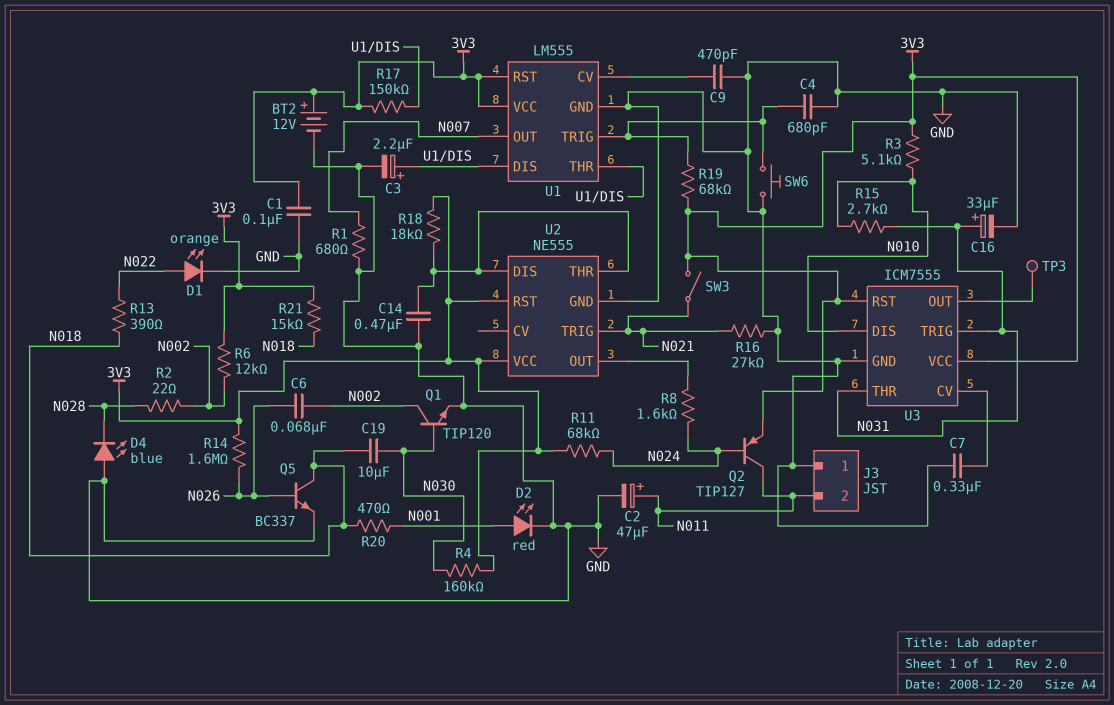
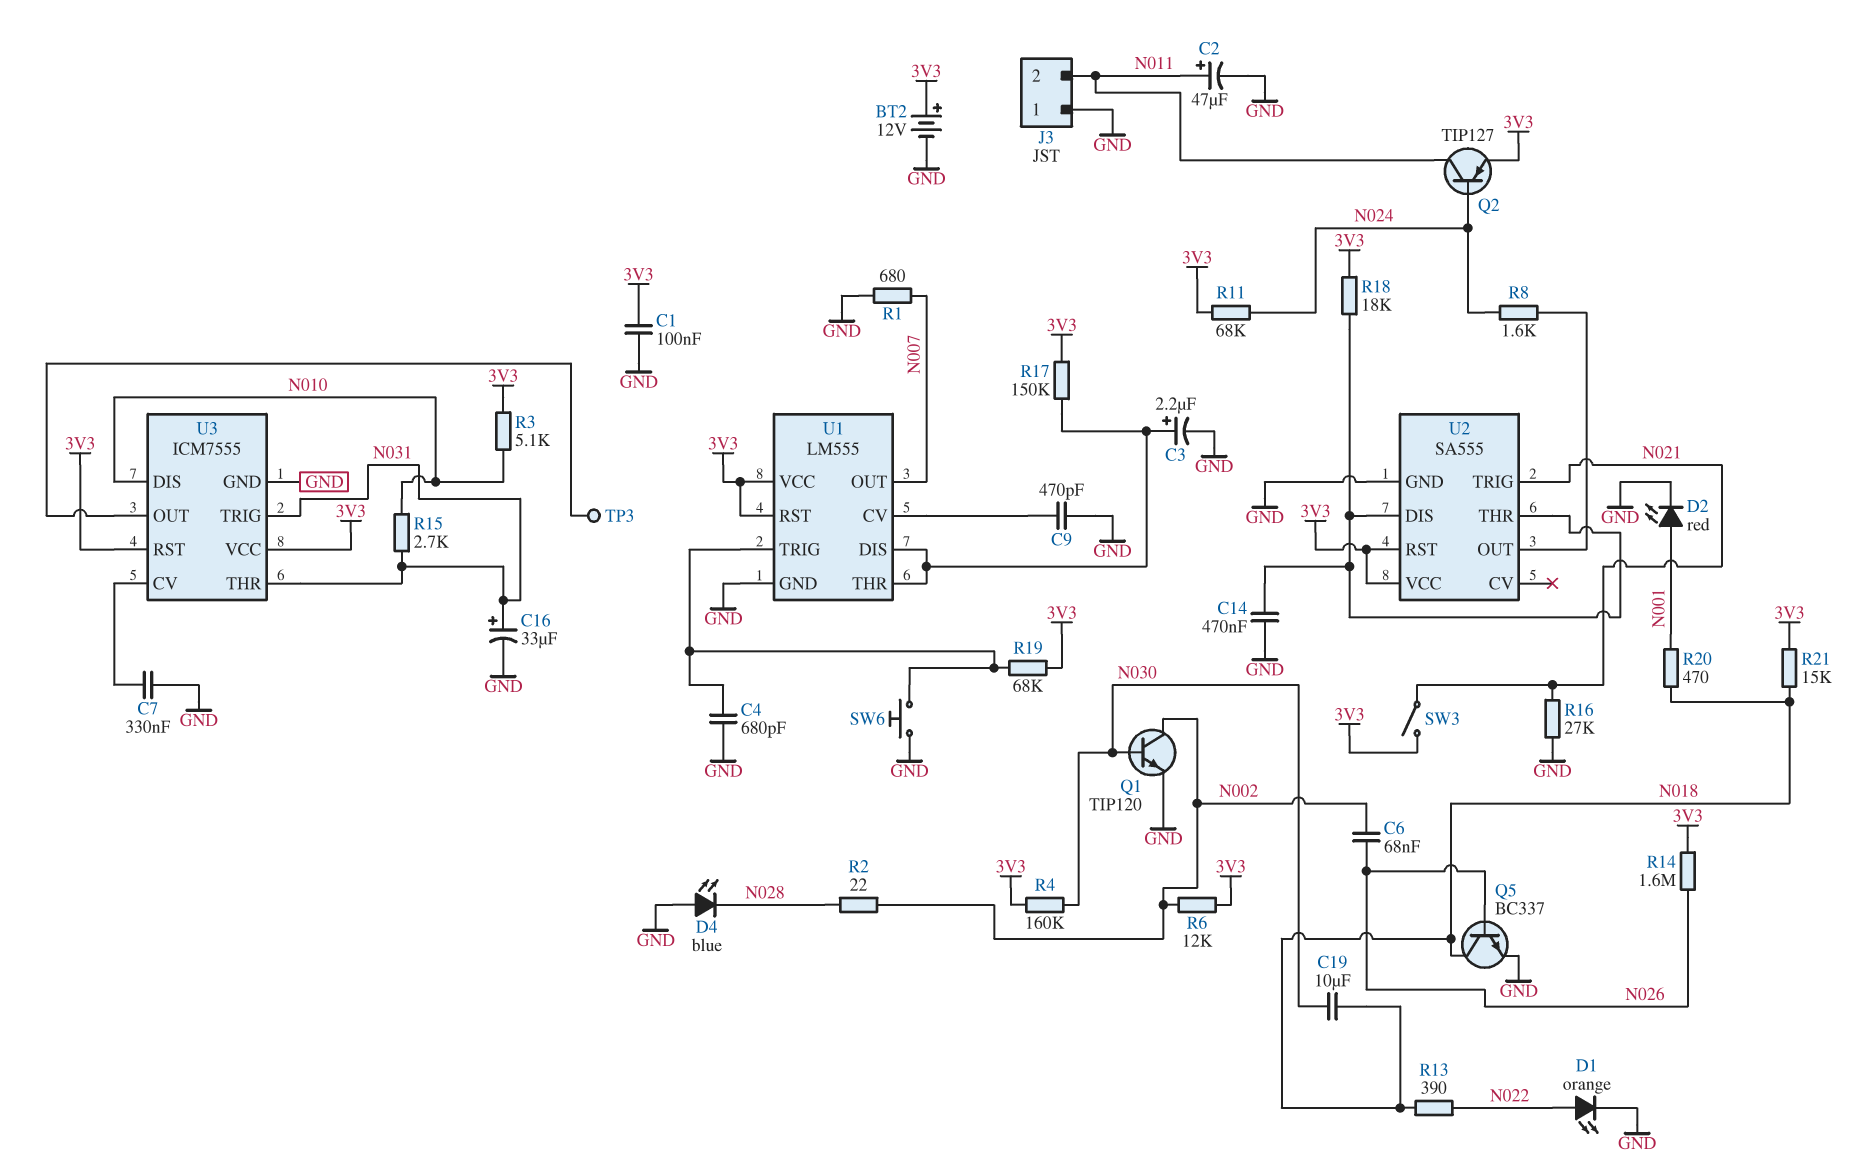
U2: NE555 -> SA555

